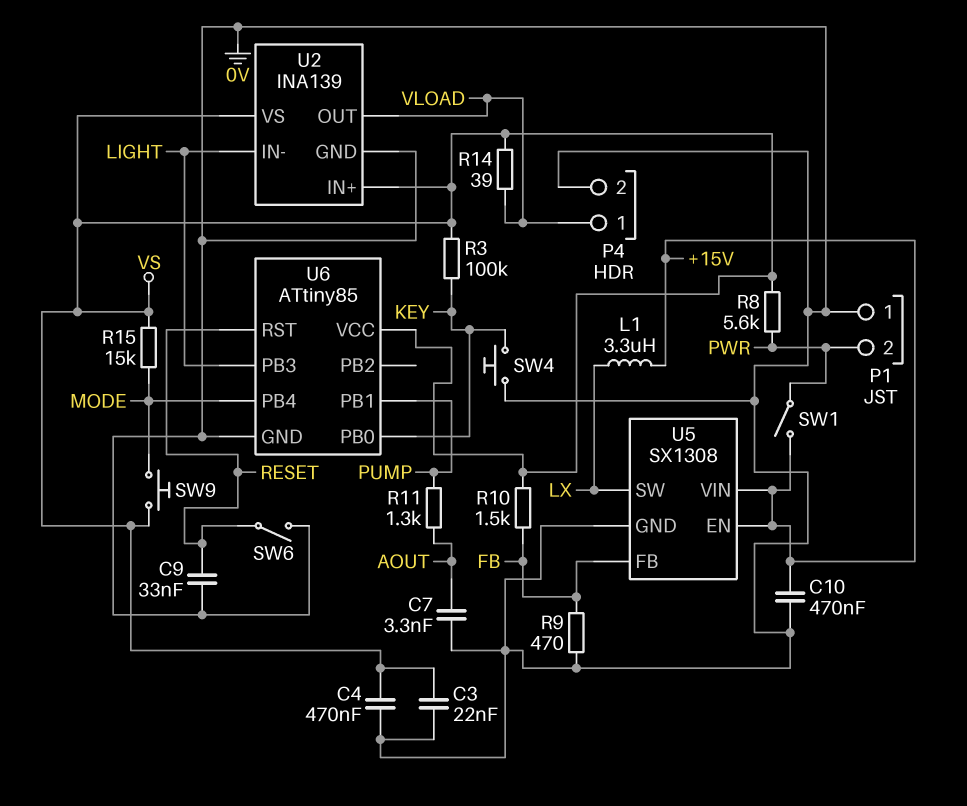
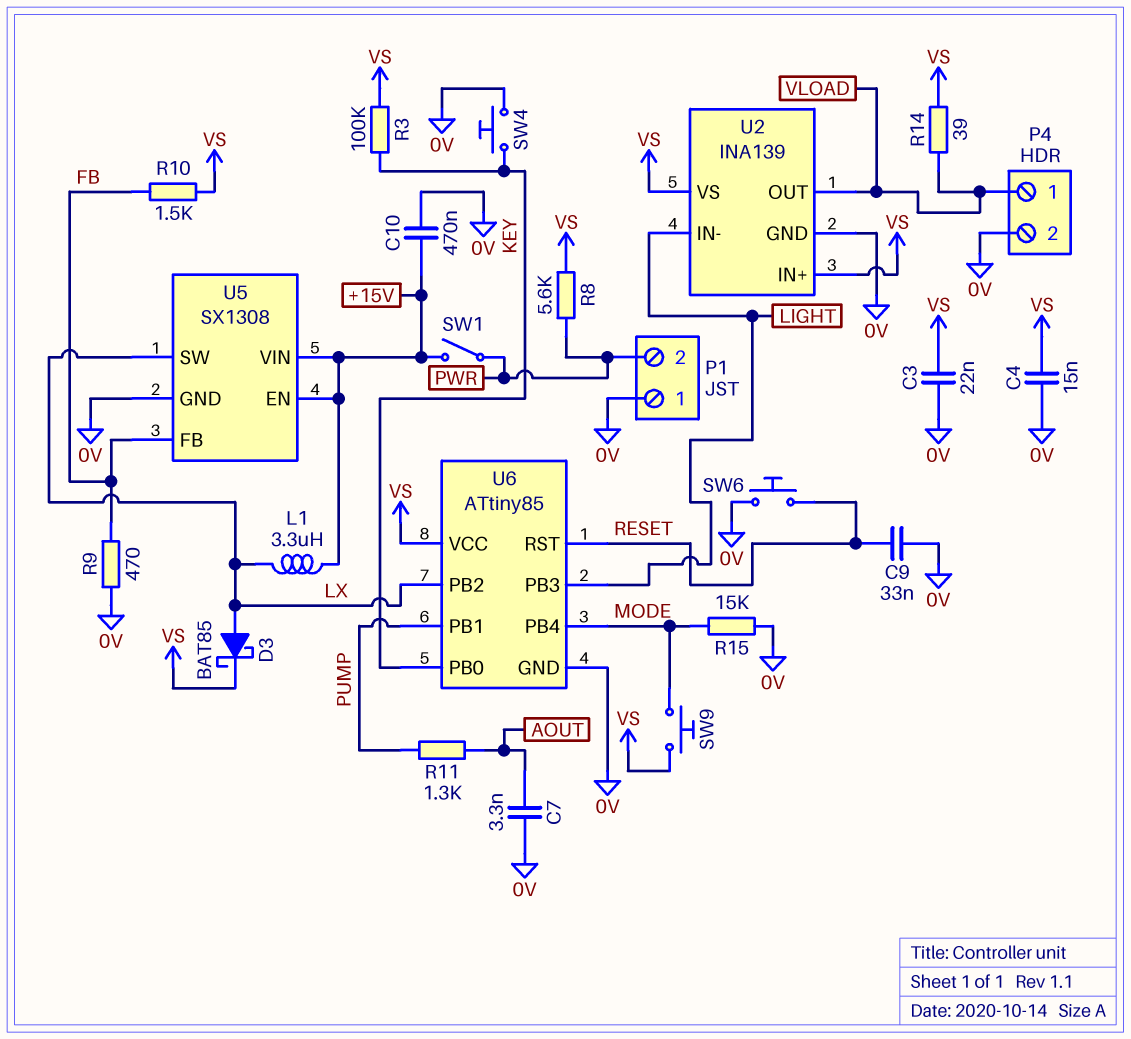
C4: 470nF (0V, VS) -> 15nF (0V, VS)
D3: none -> schottky BAT85 (A LX, K VS)
R15: 15k (MODE, VS) -> 15k (0V, MODE)
SW6: switch (0V, RESET) -> button (0V, RESET)
U6 pin PB2: none -> LX

